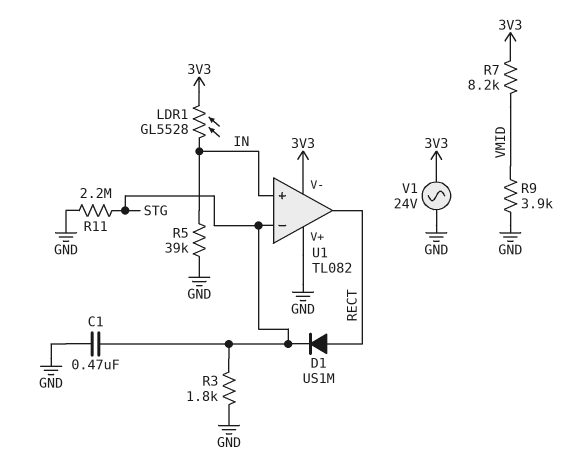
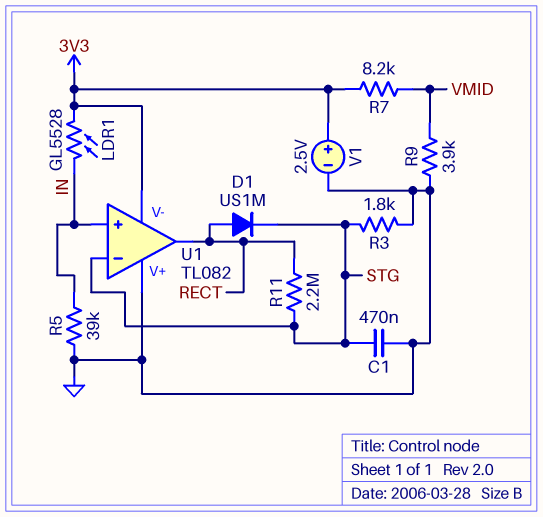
R11: 2.2M (GND, STG) -> 2.2M (RECT, STG)
V1: AC 24V (3V3, GND) -> 2.5V (plus 3V3, minus GND)

